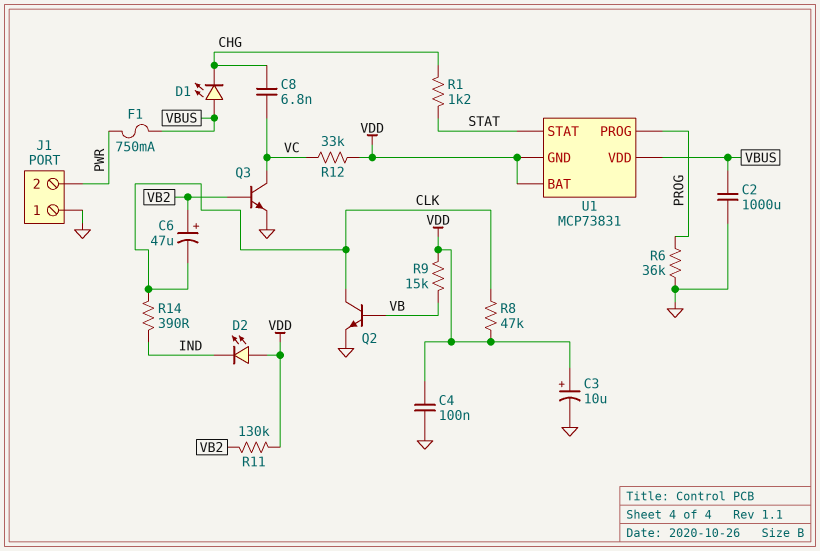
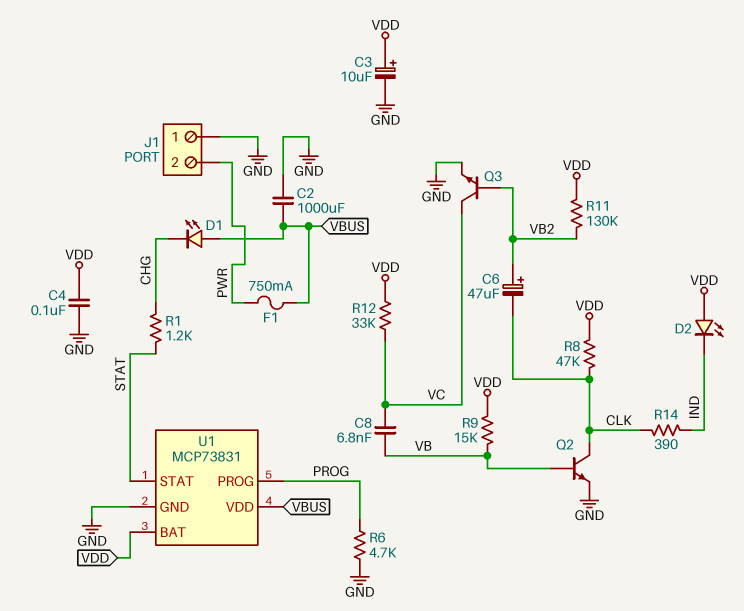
C8: 6.8nF (CHG, VC) -> 6.8nF (VB, VC)
R6: 36k (GND, PROG) -> 4.7k (GND, PROG)
U1 pin GND: VDD -> GND

